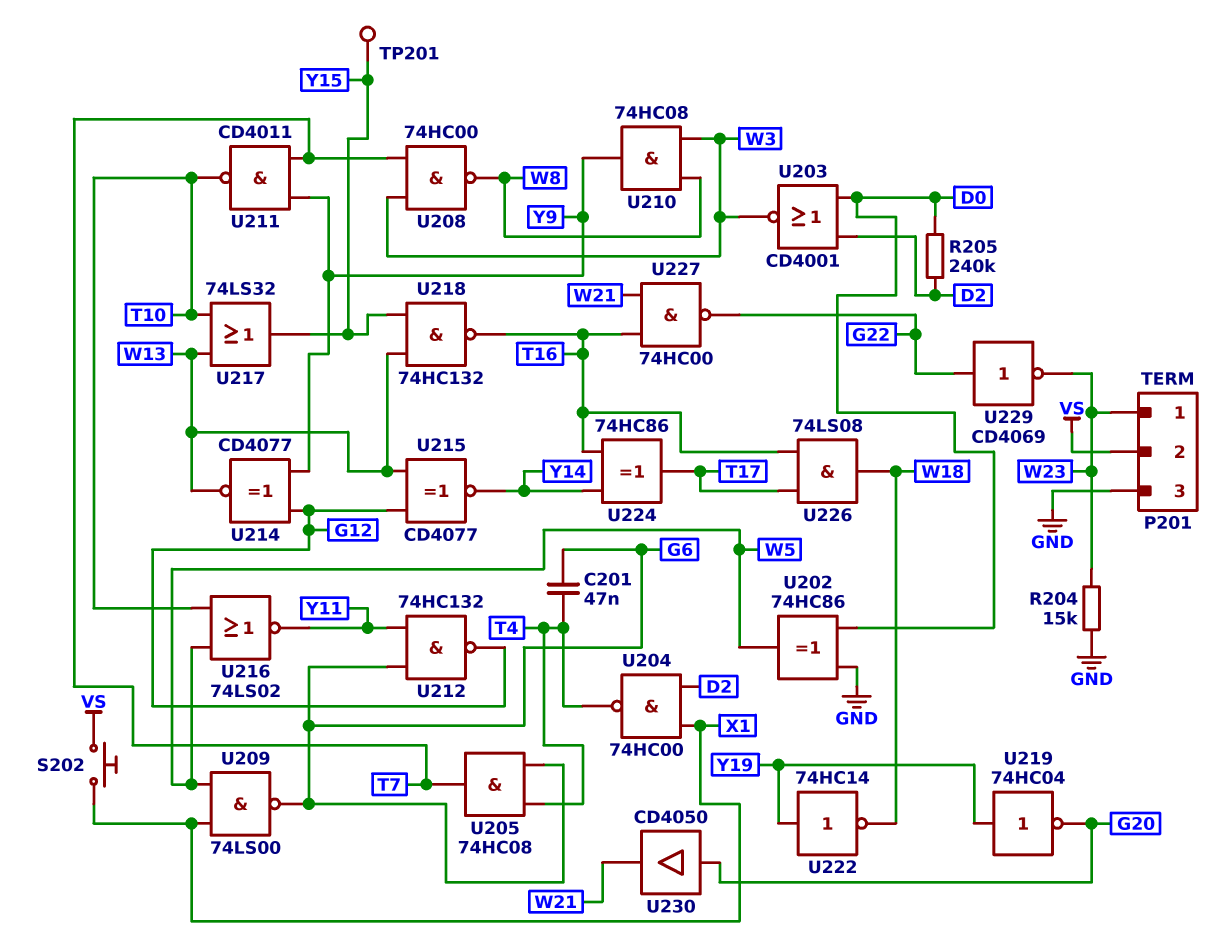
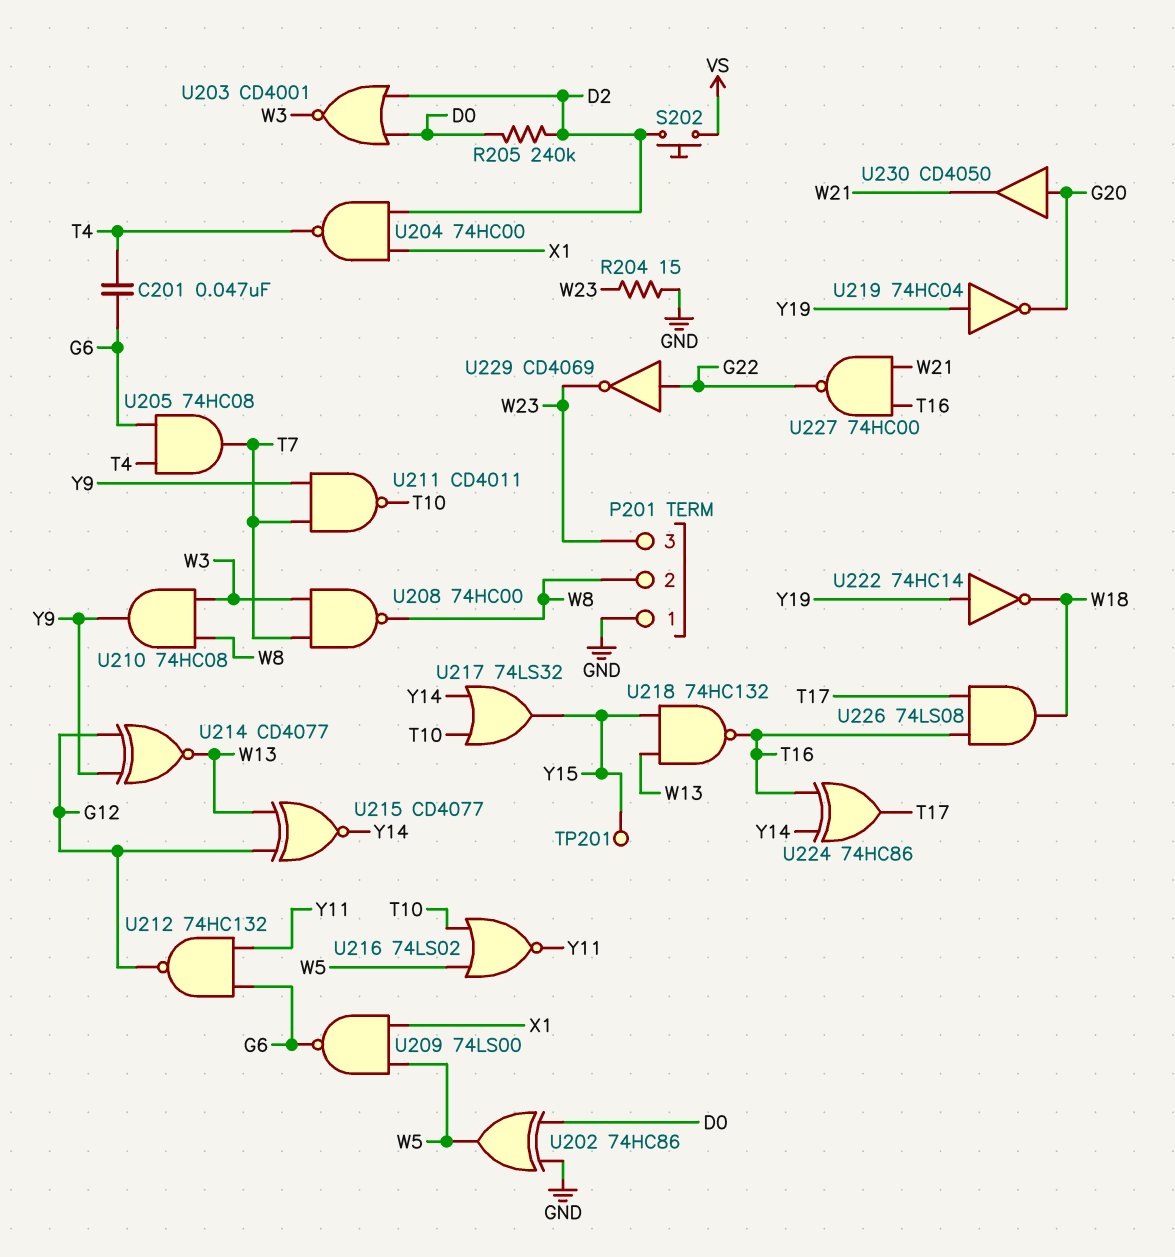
P201 pin 1: W23 -> GND
P201 pin 2: VS -> W8
P201 pin 3: GND -> W23
R204: 15k (GND, W23) -> 15 (GND, W23)
S202: button (VS, X1) -> button (D2, VS)
U217: OR 74LS32 (in T10, in W13, out Y15) -> OR 74LS32 (in T10, in Y14, out Y15)

